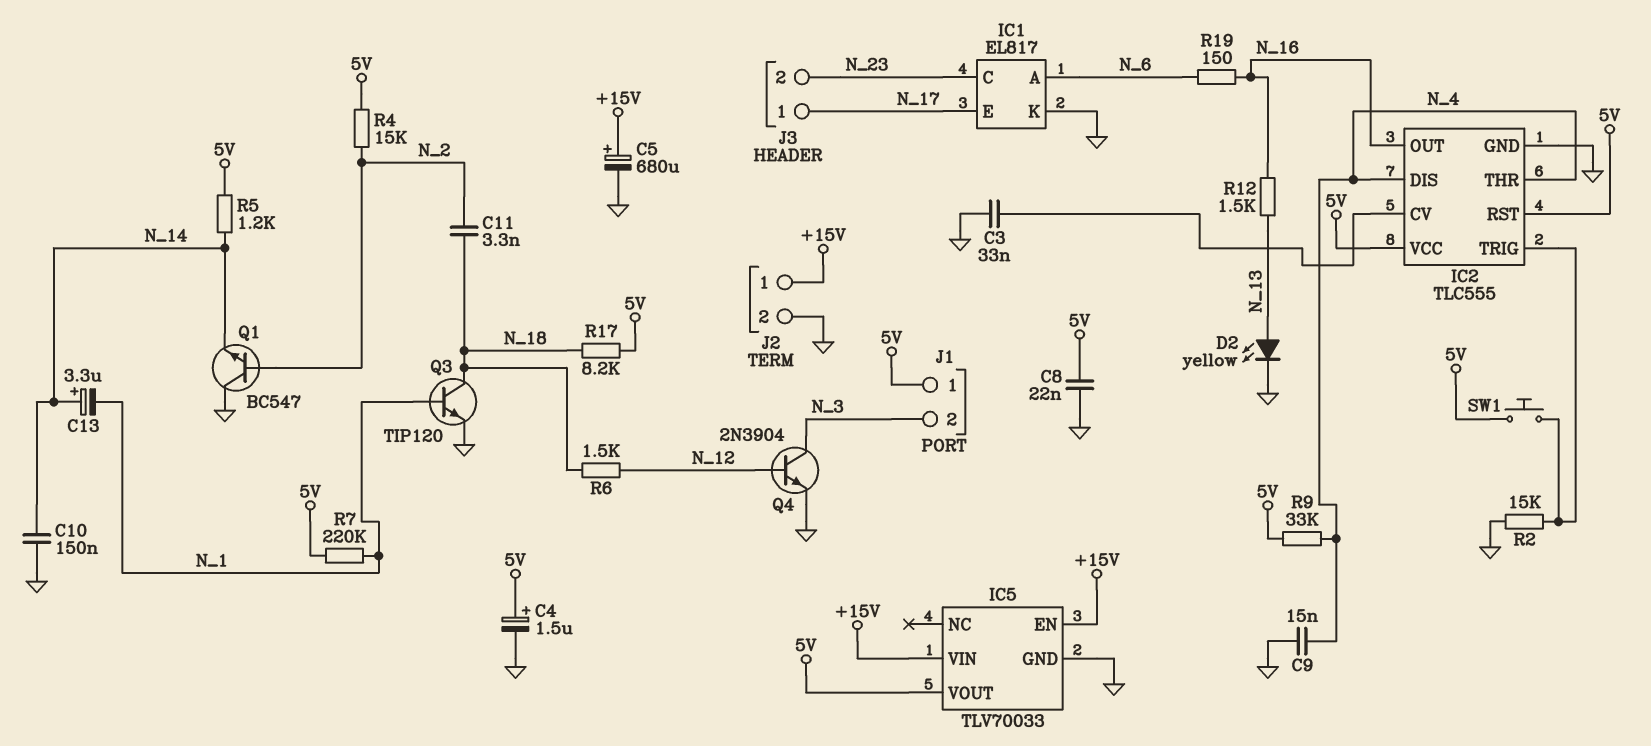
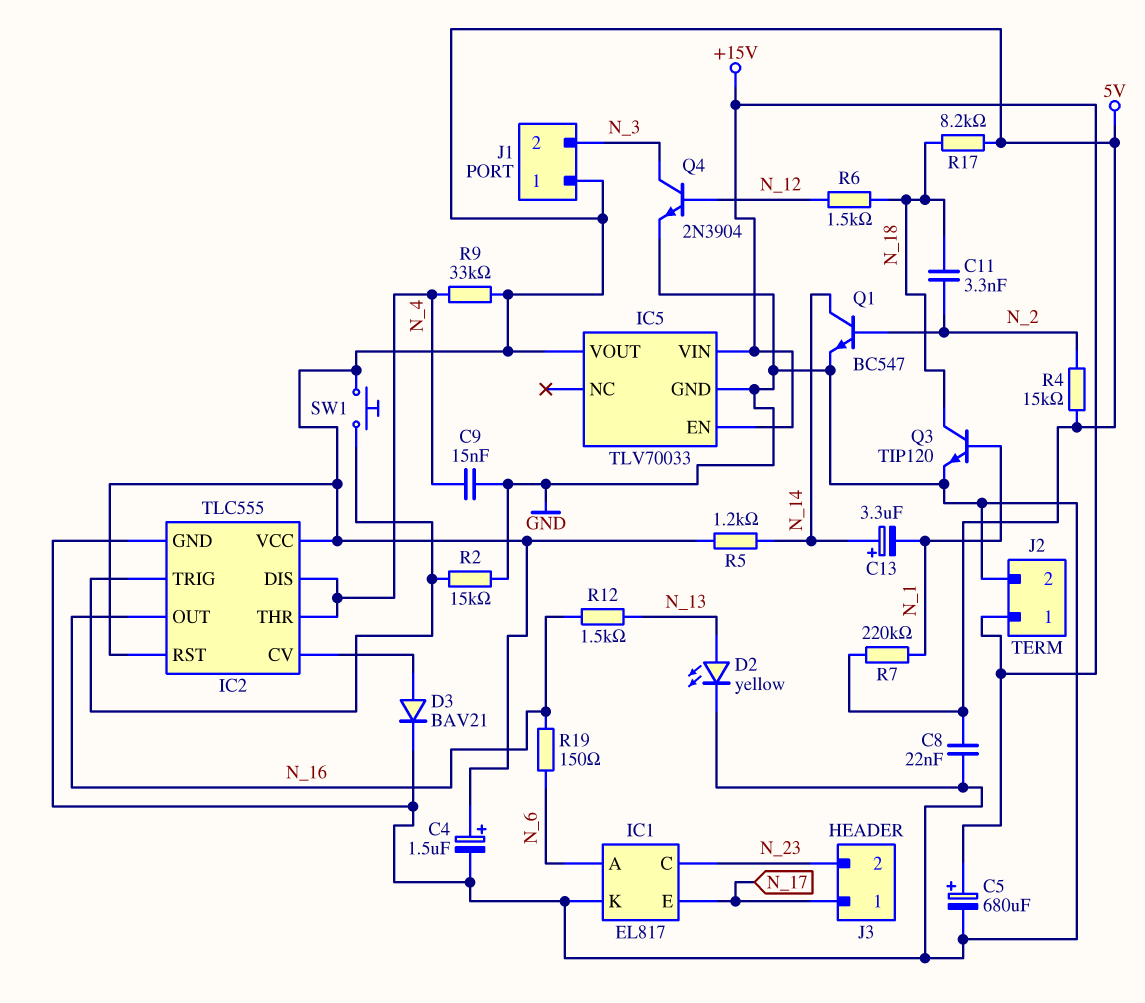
C3: 33nF (GND, IC2/CV) -> none
C10: 150nF (GND, N_14) -> none
D3: none -> diode BAV21 (A IC2/CV, K GND)
Q1: NPN BC547 (B N_2, C GND, E N_14) -> NPN BC547 (B N_2, C N_14, E GND)

